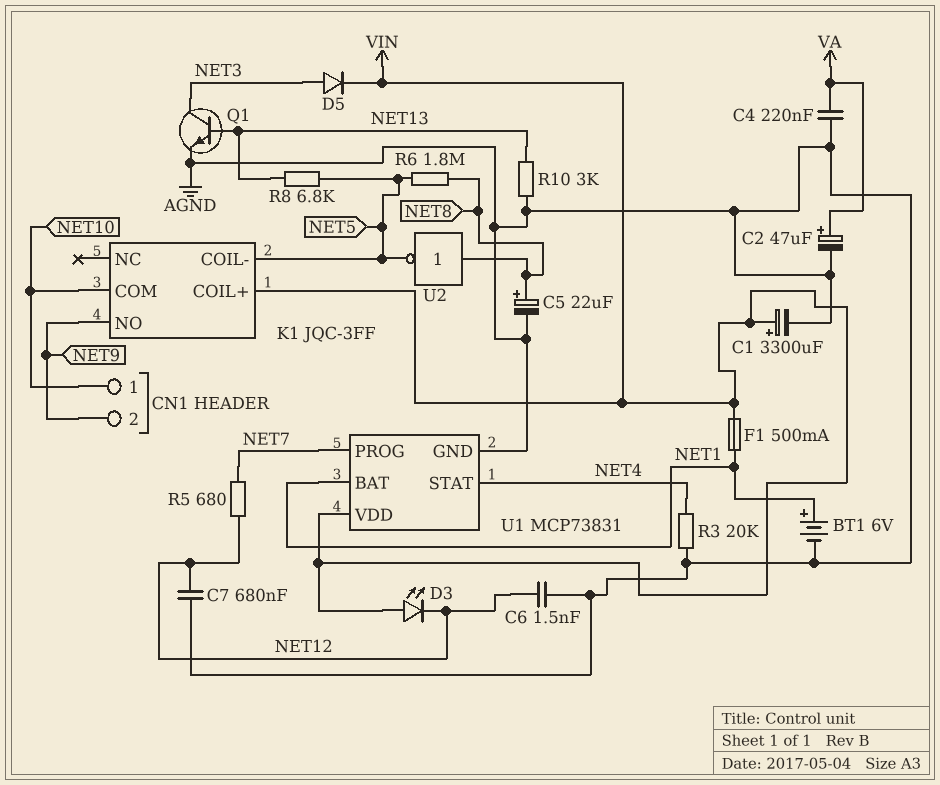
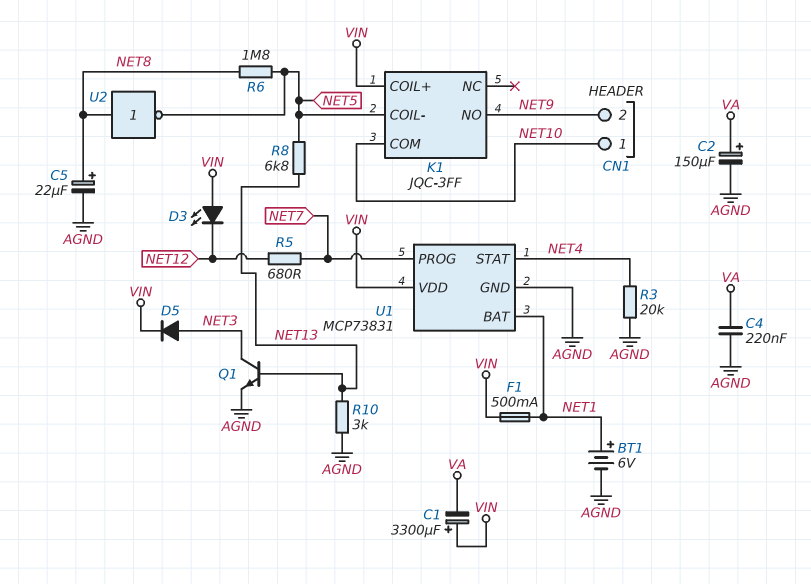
C1: 3300uF (plus VIN, minus AGND) -> 3300uF (plus VIN, minus VA)
C2: 47uF (plus VA, minus AGND) -> 150uF (plus VA, minus AGND)
C6: 1.5nF (AGND, NET12) -> none
C7: 680nF (AGND, NET12) -> none

